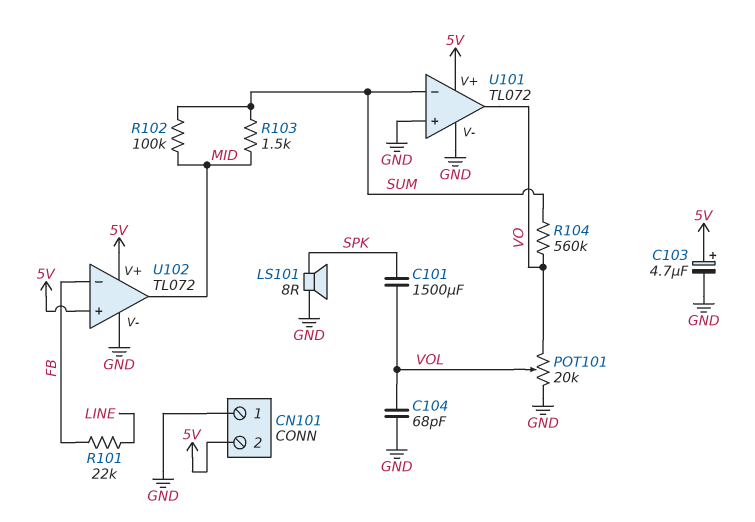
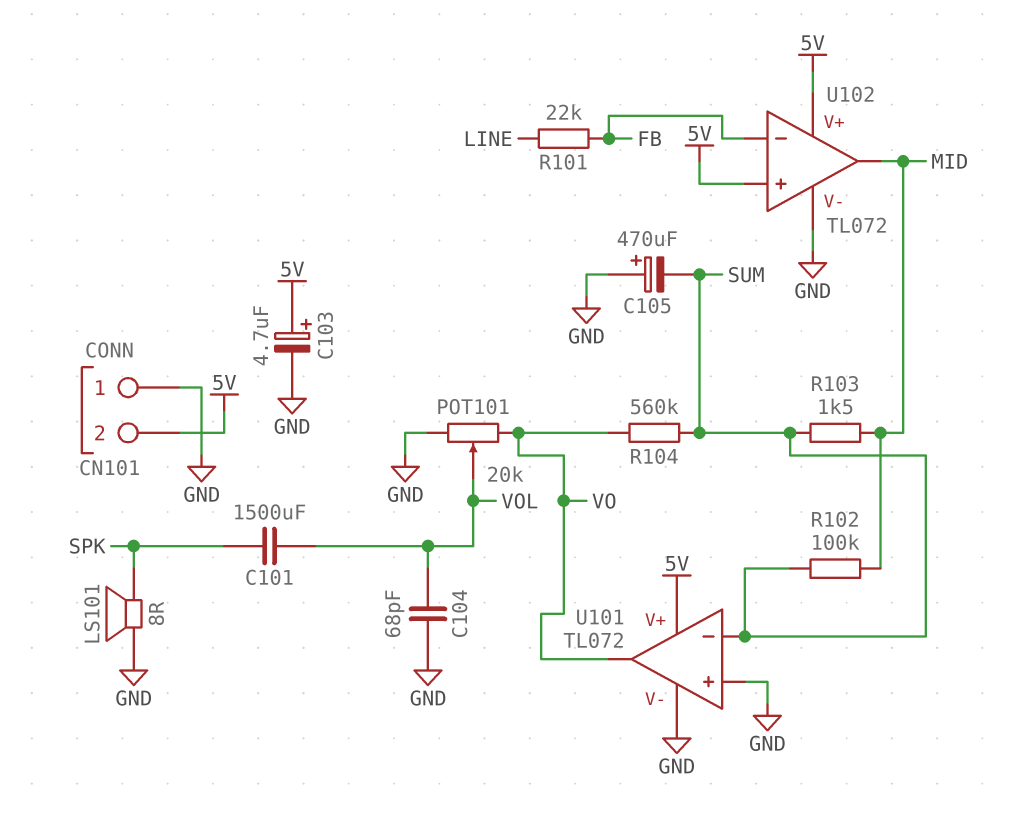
C105: none -> 470uF (plus GND, minus SUM)

